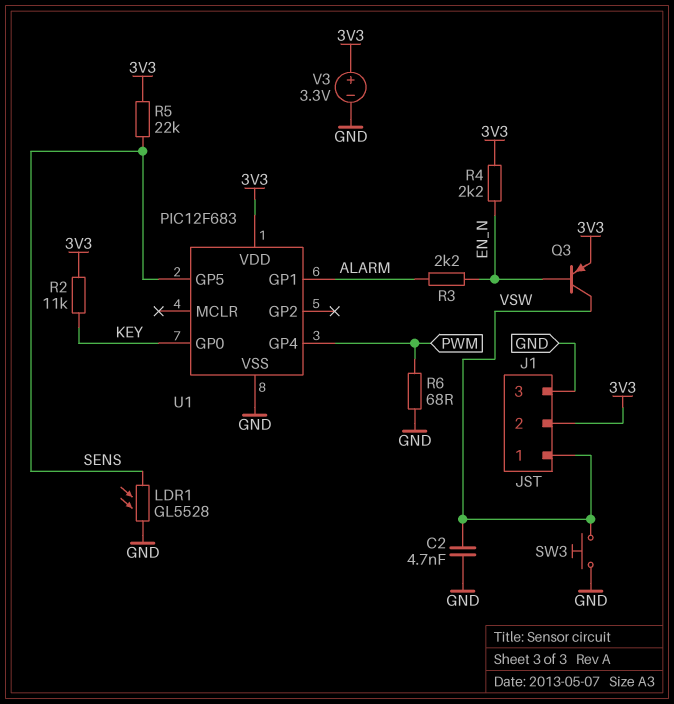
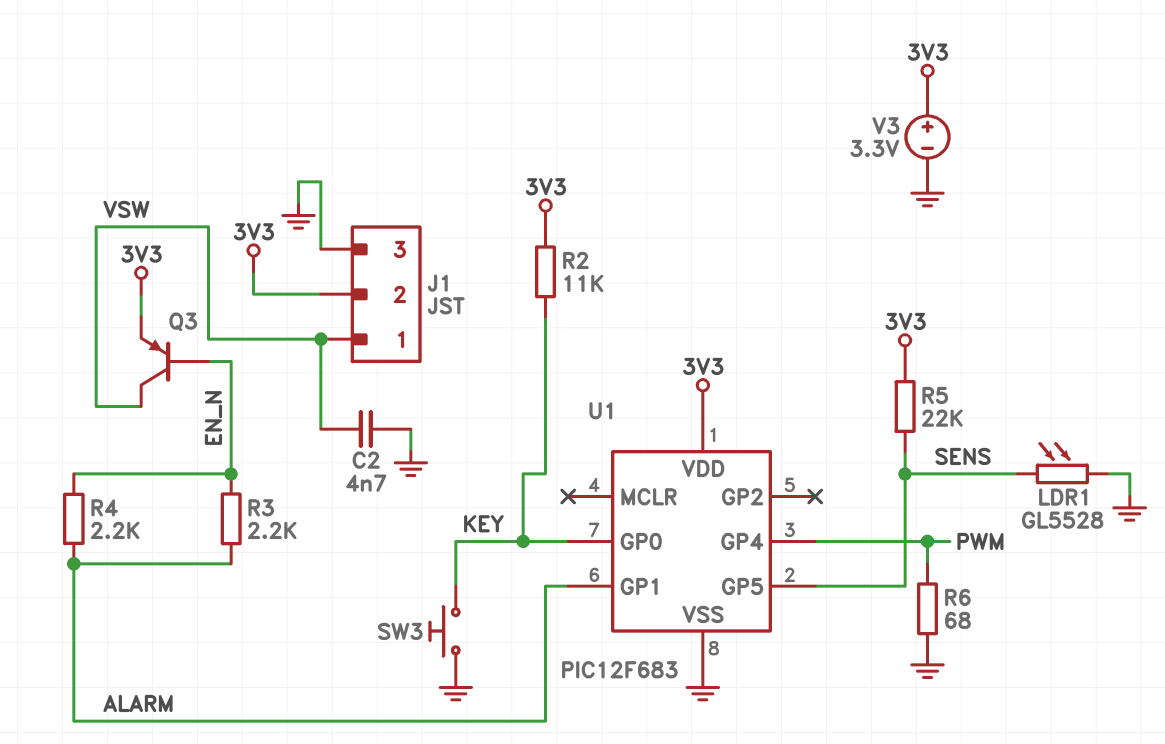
R4: 2.2k (3V3, EN_N) -> 2.2k (ALARM, EN_N)
SW3: button (GND, VSW) -> button (GND, KEY)

